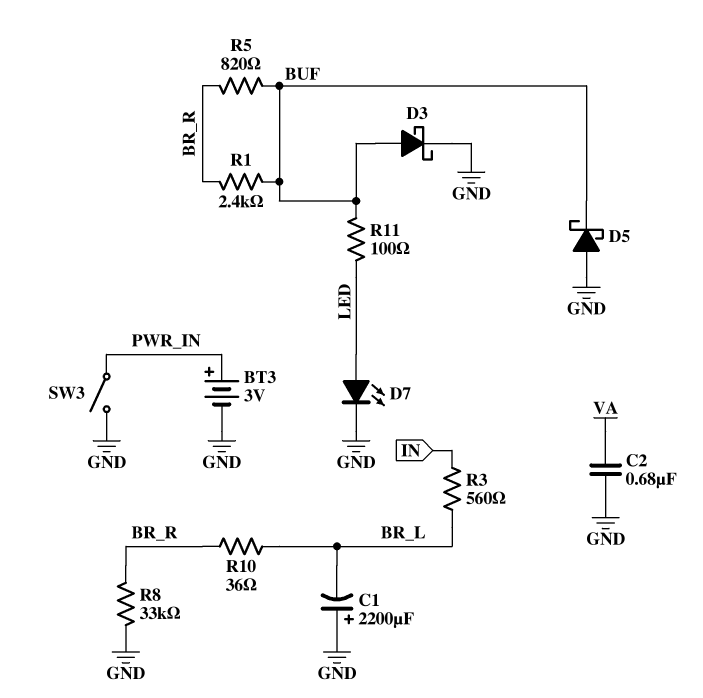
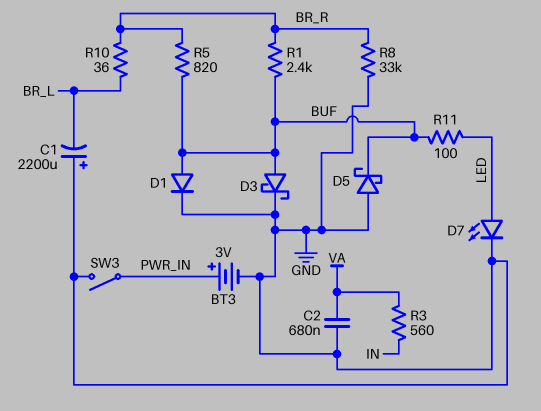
D1: none -> diode (A BUF, K GND)
R3: 560 (BR_L, IN) -> 560 (IN, VA)

